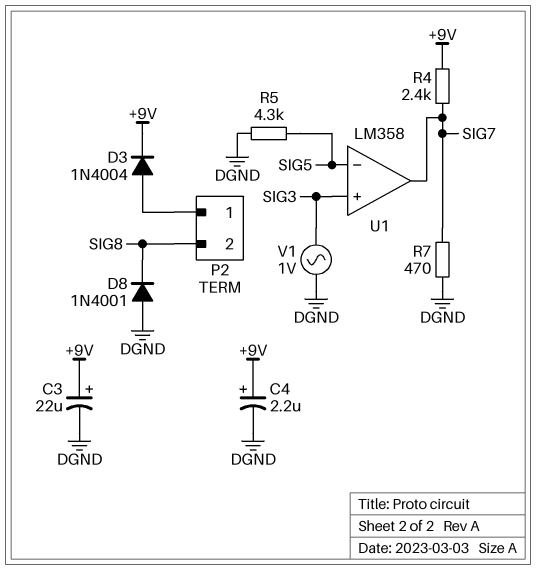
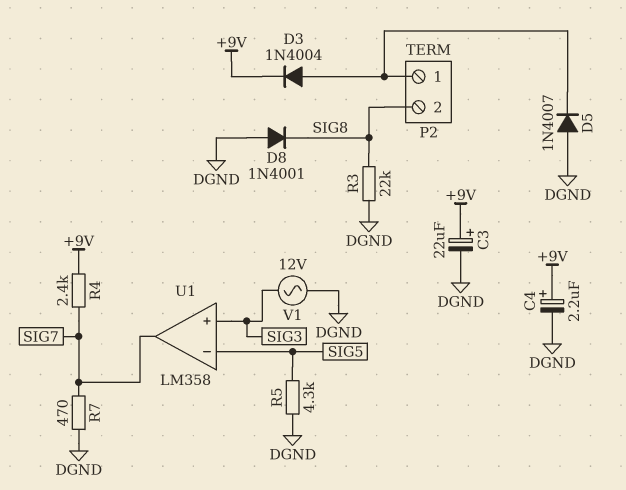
D5: none -> diode 1N4007 (A DGND, K P2/1)
R3: none -> 22k (DGND, SIG8)
V1: AC 1V (DGND, SIG3) -> AC 12V (DGND, SIG3)

